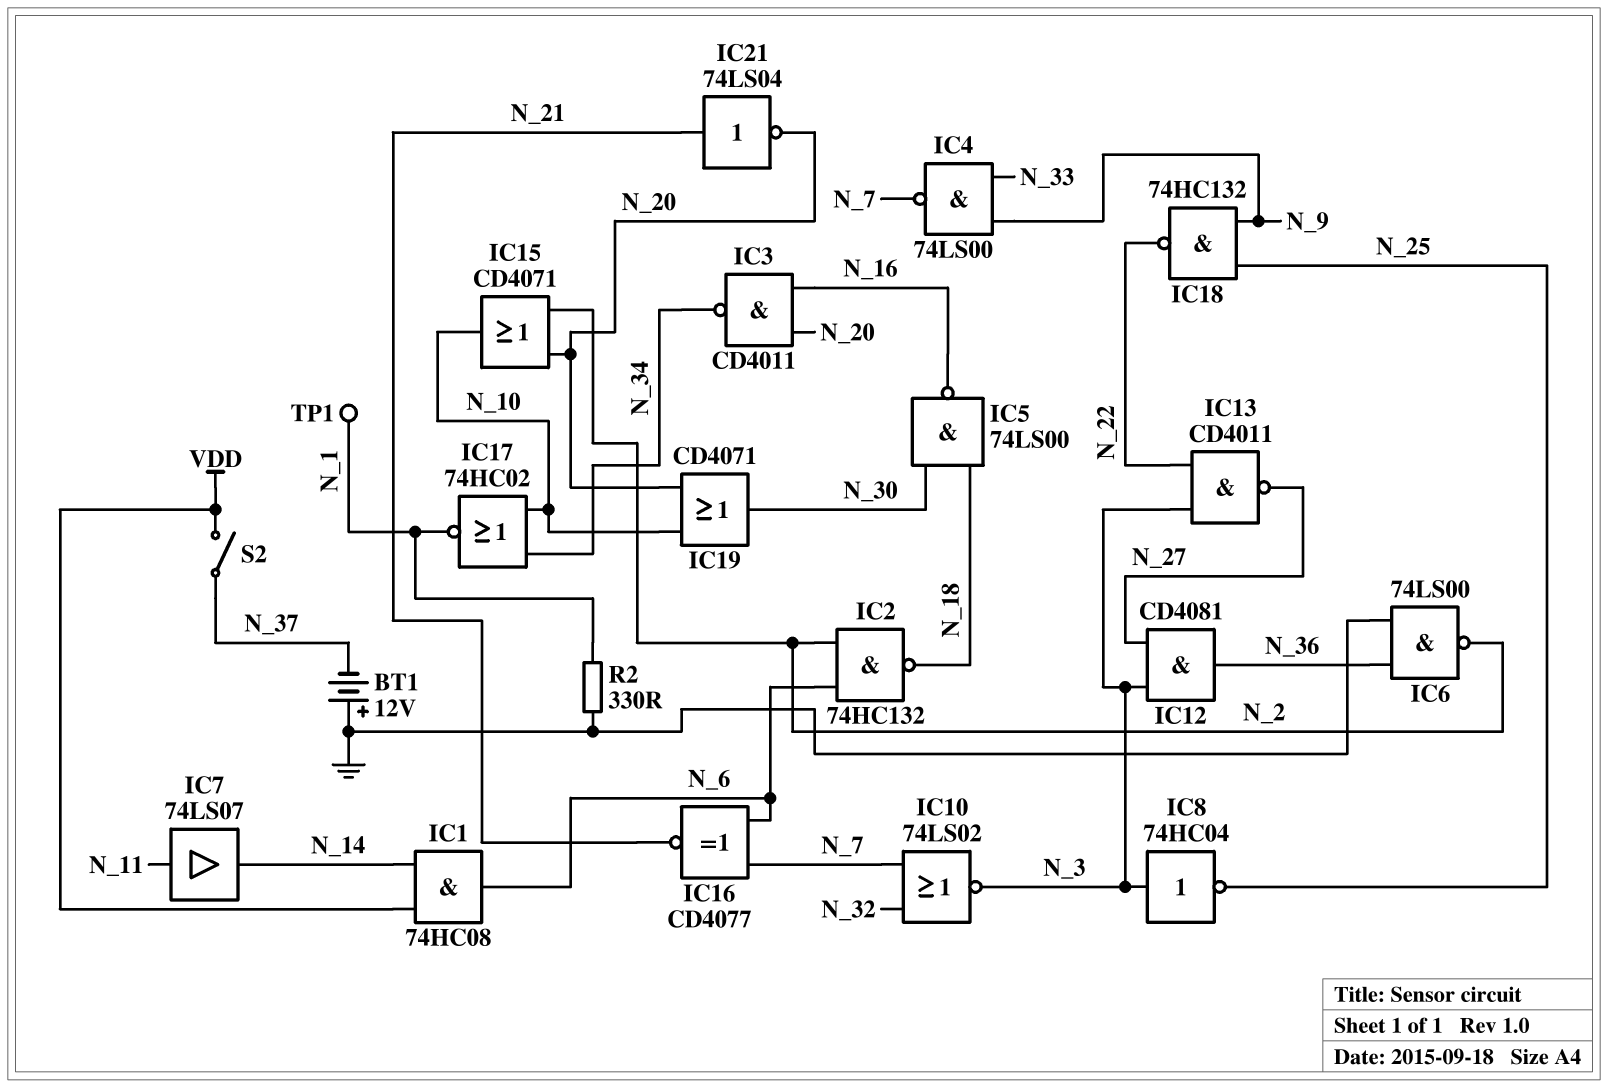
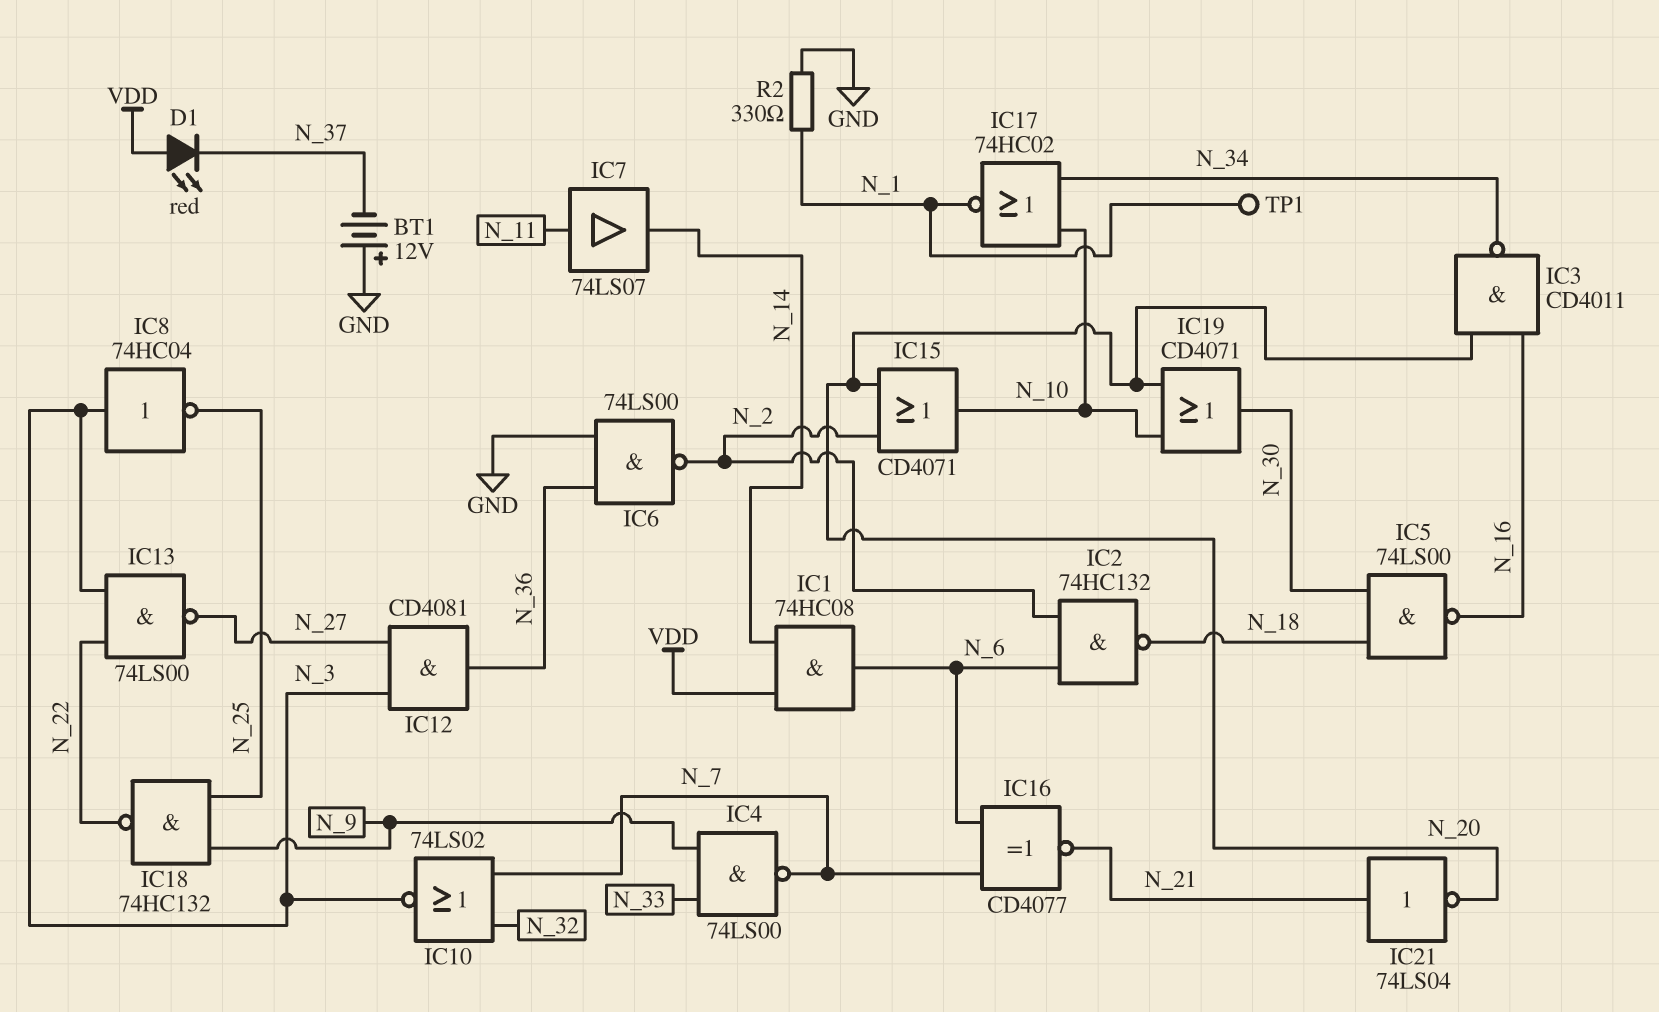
D1: none -> LED red (A VDD, K N_37)
IC13: NAND CD4011 (in N_3, in N_22, out N_27) -> NAND 74LS00 (in N_3, in N_22, out N_27)
S2: switch (N_37, VDD) -> none

